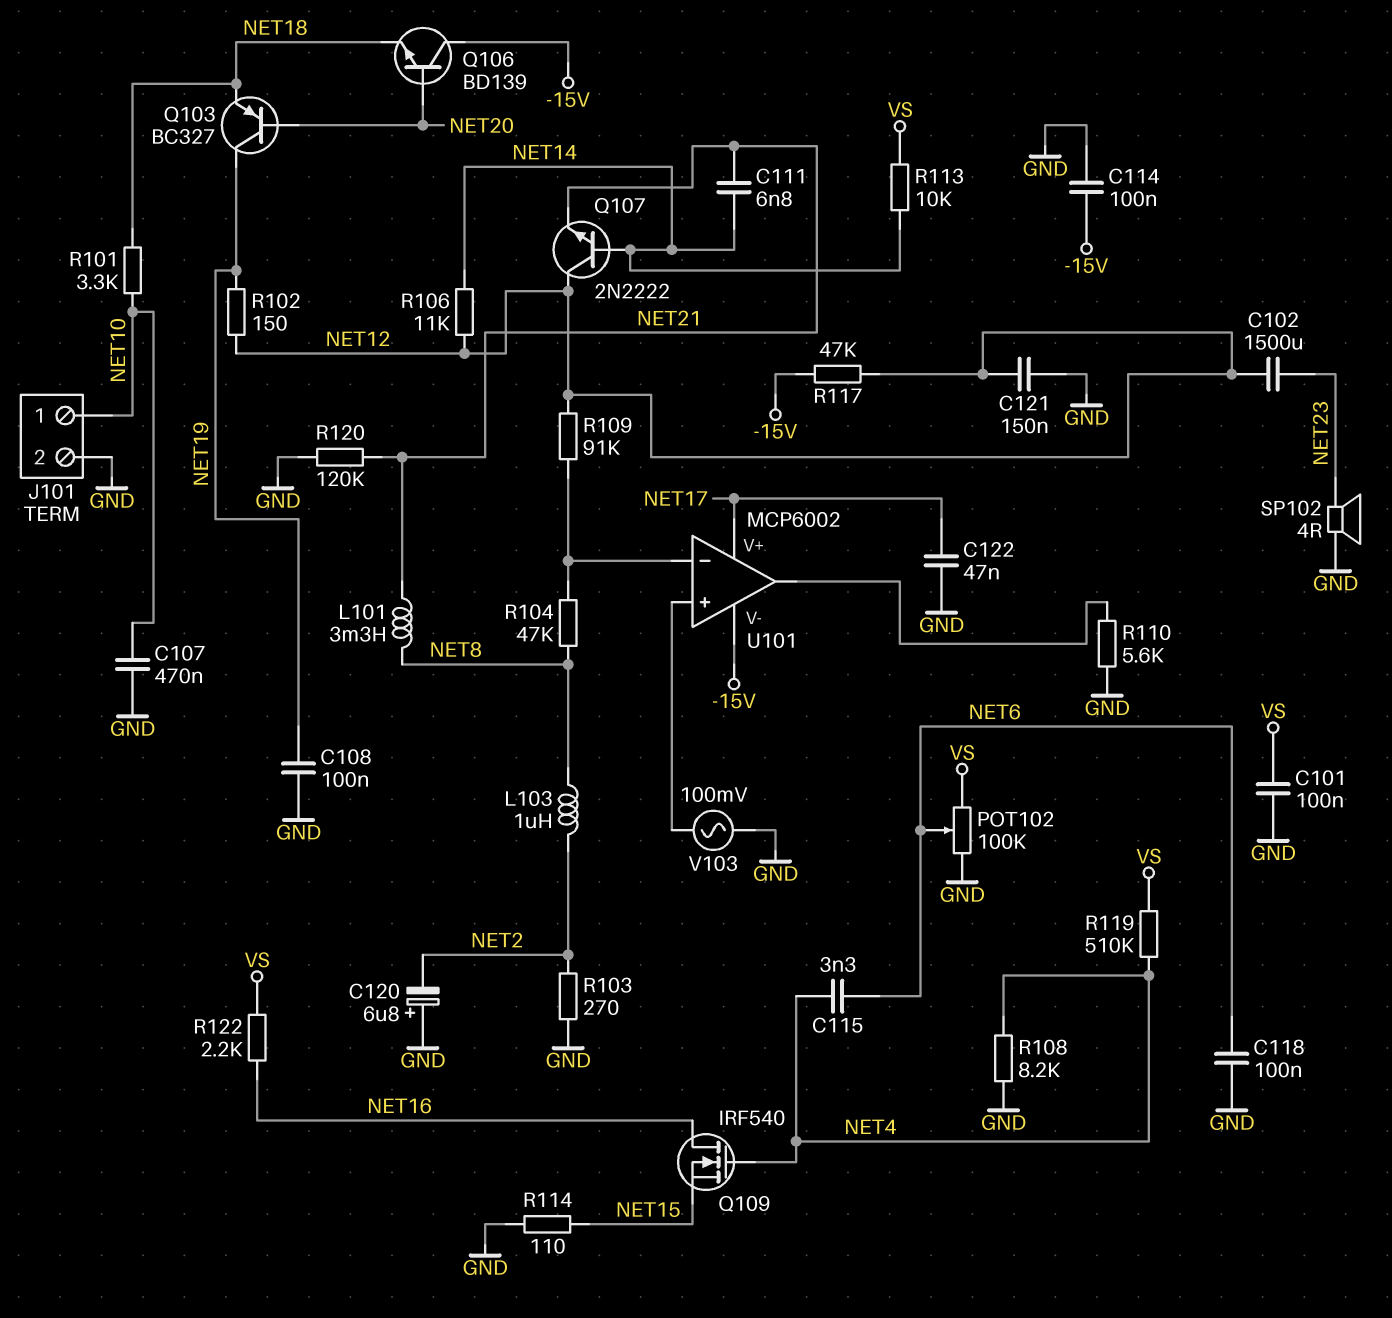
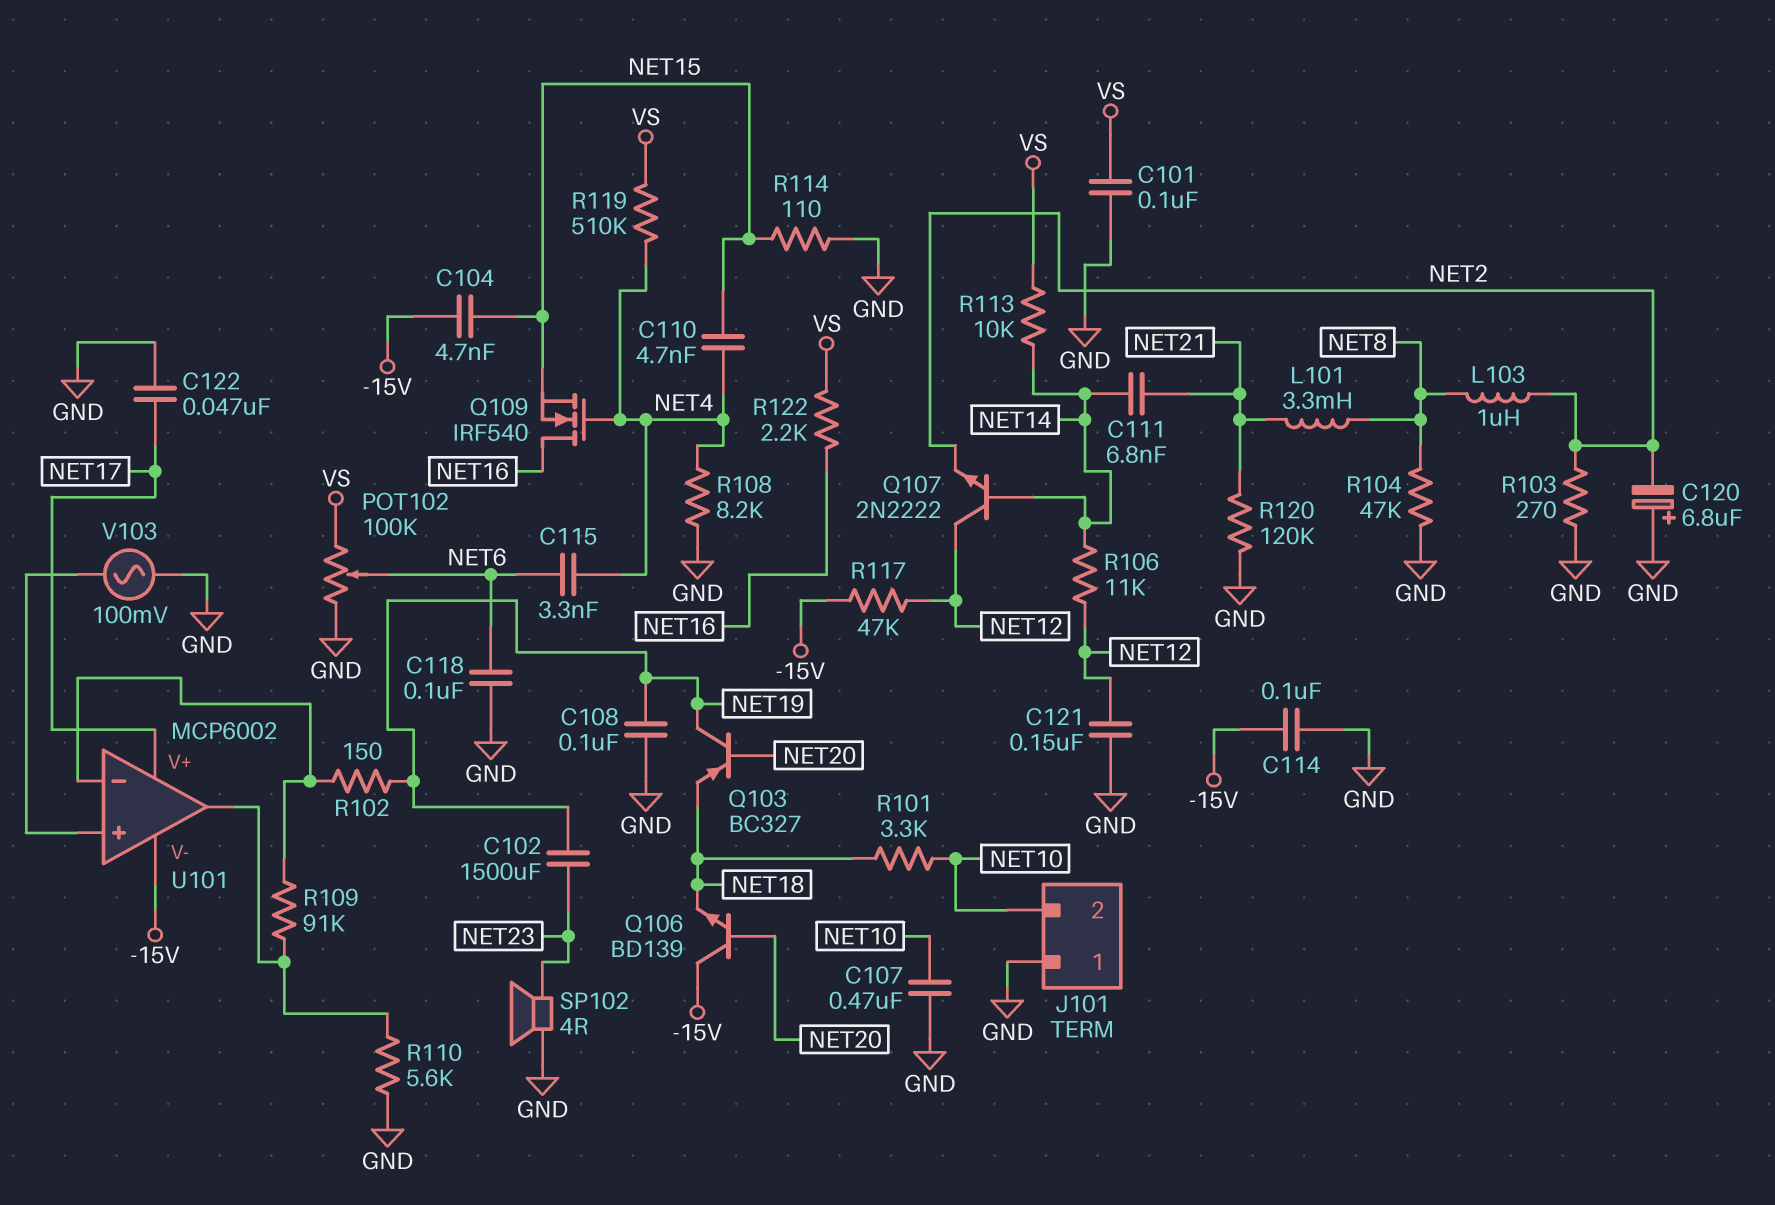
C102: 1500uF (NET12, NET23) -> 1500uF (NET19, NET23)
C104: none -> 4.7nF (-15V, NET15)
C110: none -> 4.7nF (NET4, NET15)
J101 pin 1: NET10 -> GND
J101 pin 2: GND -> NET10
Q107: NPN 2N2222 (B NET14, C NET12, E NET21) -> NPN 2N2222 (B NET14, C NET12, E NET2)
R102: 150 (NET12, NET19) -> 150 (NET19, U101/in-)
R104: 47k (NET8, U101/in-) -> 47k (GND, NET8)
R109: 91k (NET12, U101/in-) -> 91k (U101/in-, U101/out)

